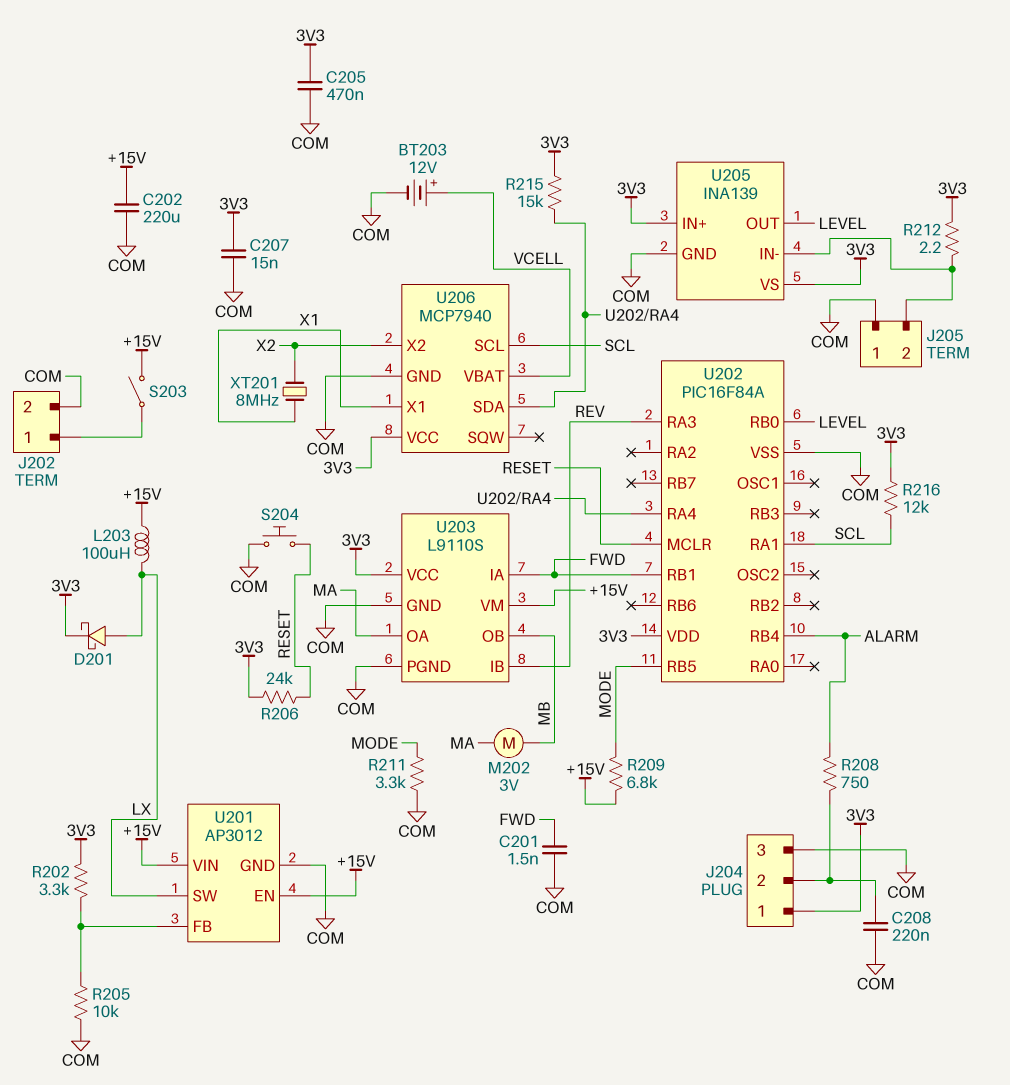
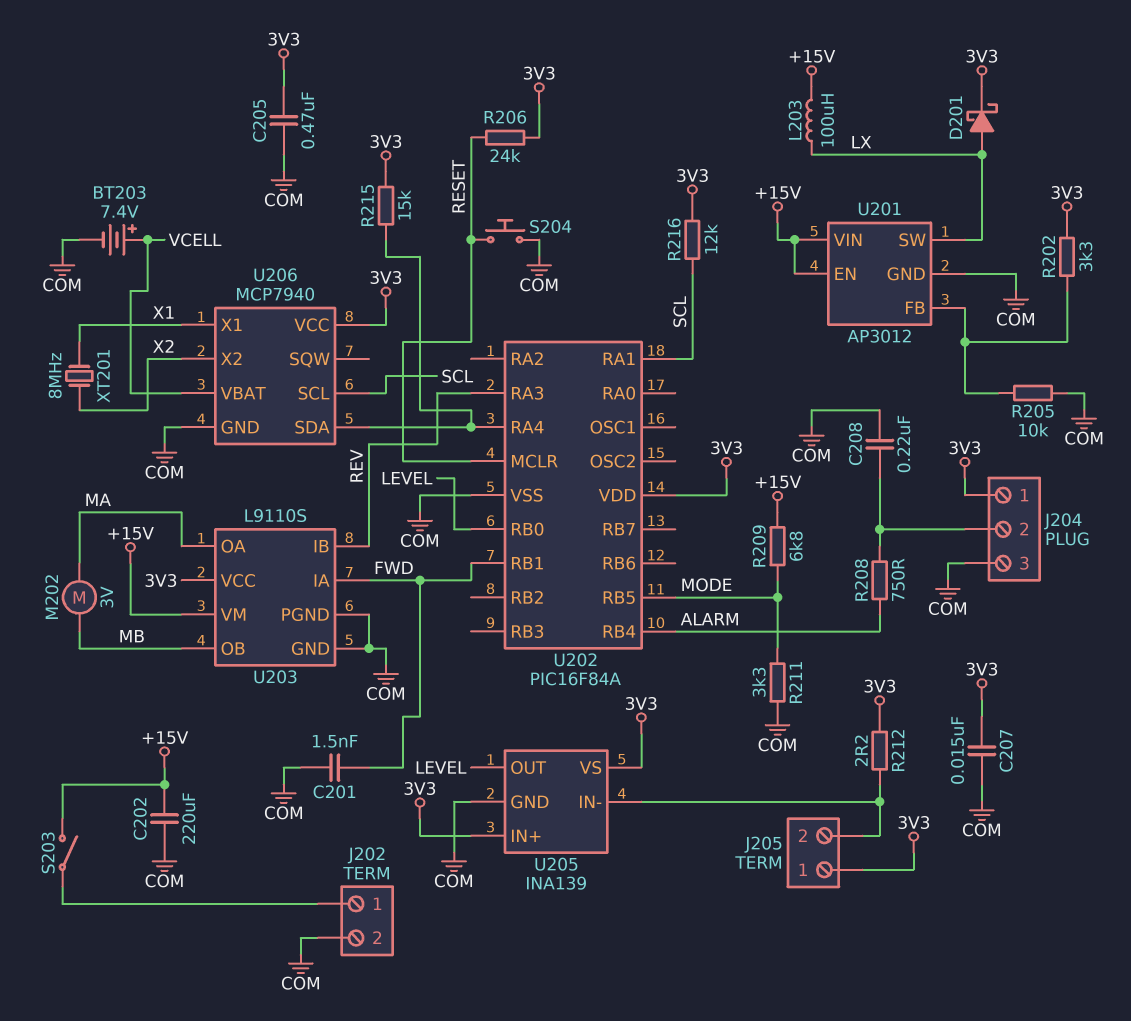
BT203: 12V (plus VCELL, minus COM) -> 7.4V (plus VCELL, minus COM)
J205 pin 1: COM -> 3V3

